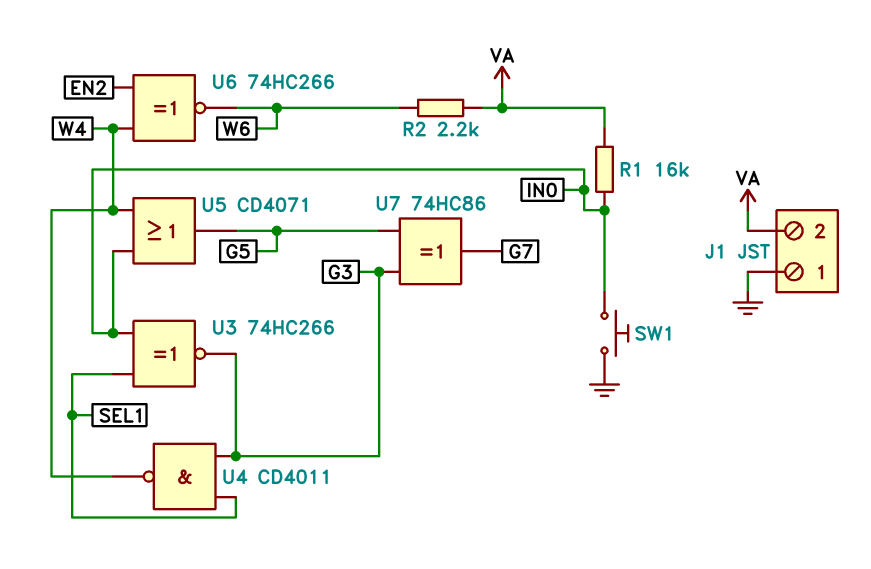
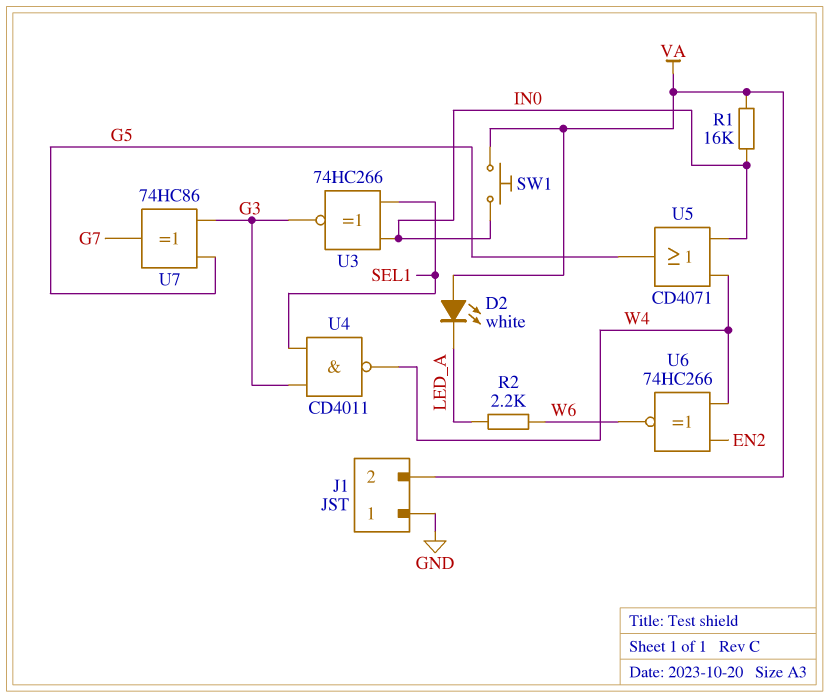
D2: none -> LED white (A VA, K LED_A)
R2: 2.2k (VA, W6) -> 2.2k (LED_A, W6)
SW1: button (GND, IN0) -> button (IN0, VA)

